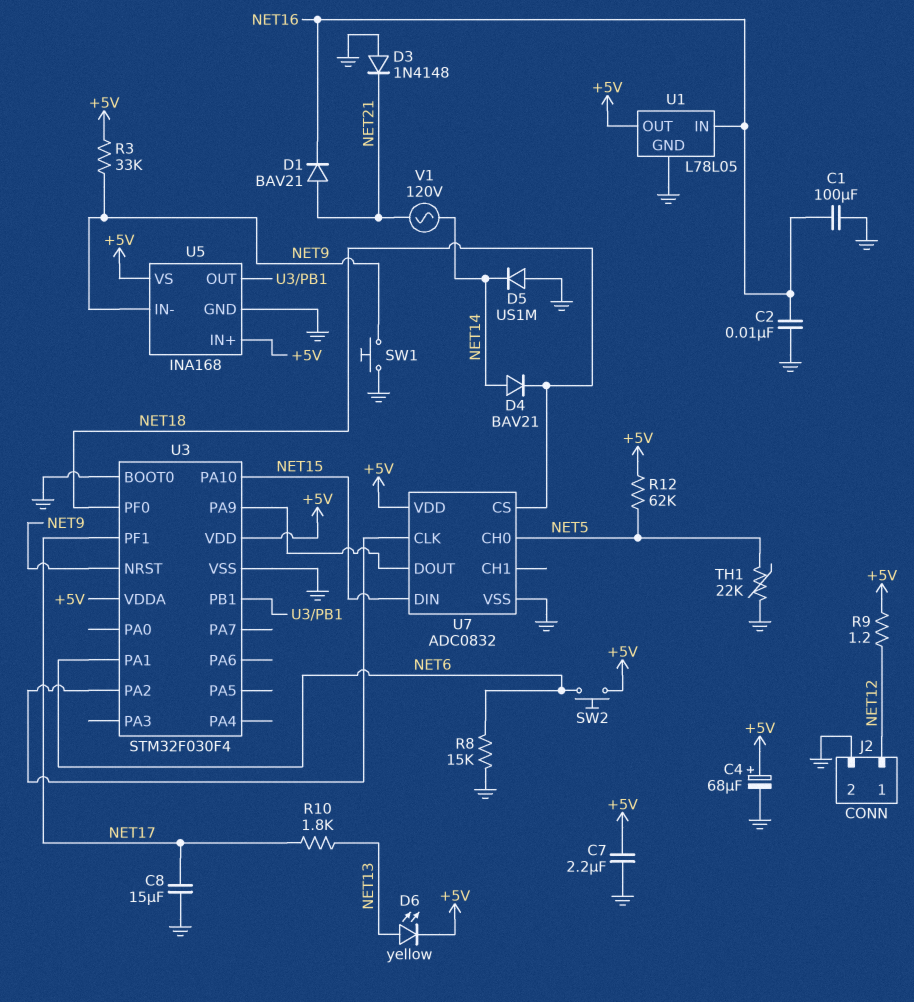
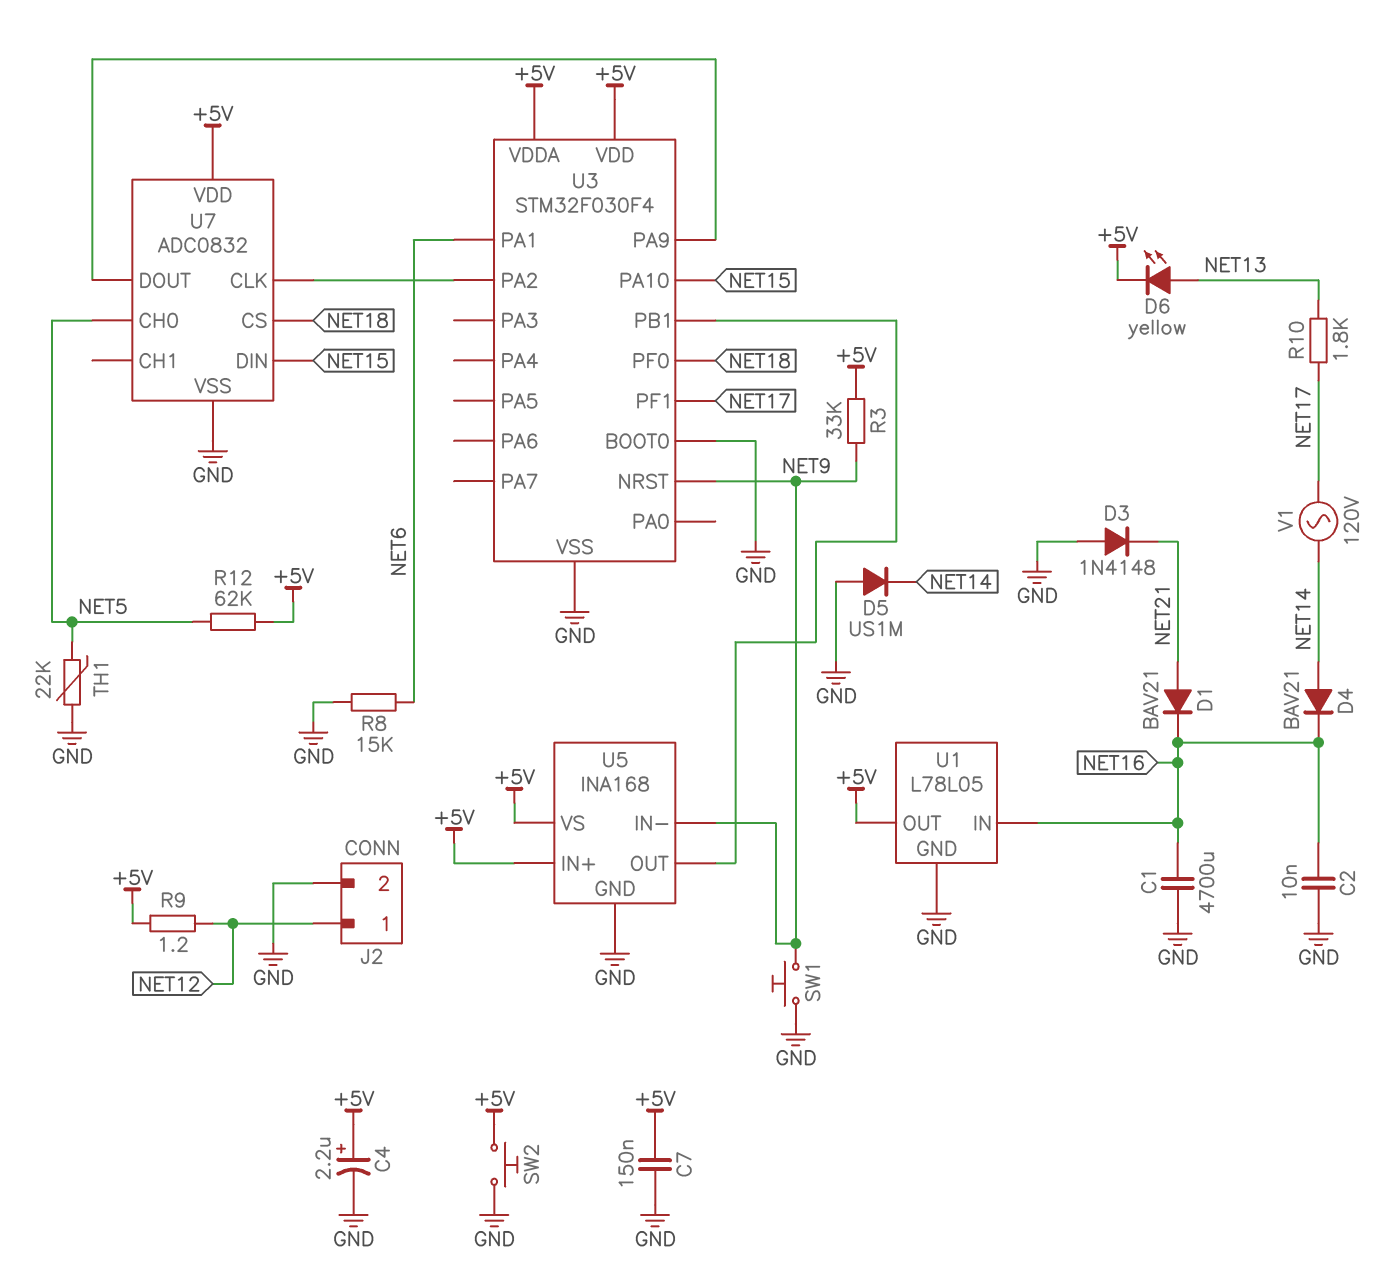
C1: 100uF (GND, NET16) -> 4700uF (GND, NET16)
C4: 68uF (plus +5V, minus GND) -> 2.2uF (plus +5V, minus GND)
C7: 2.2uF (+5V, GND) -> 150nF (+5V, GND)
C8: 15uF (GND, NET17) -> none
D4: diode BAV21 (A NET14, K NET18) -> diode BAV21 (A NET14, K NET16)
SW2: button (+5V, NET6) -> button (+5V, GND)
V1: AC 120V (NET14, NET21) -> AC 120V (NET14, NET17)

